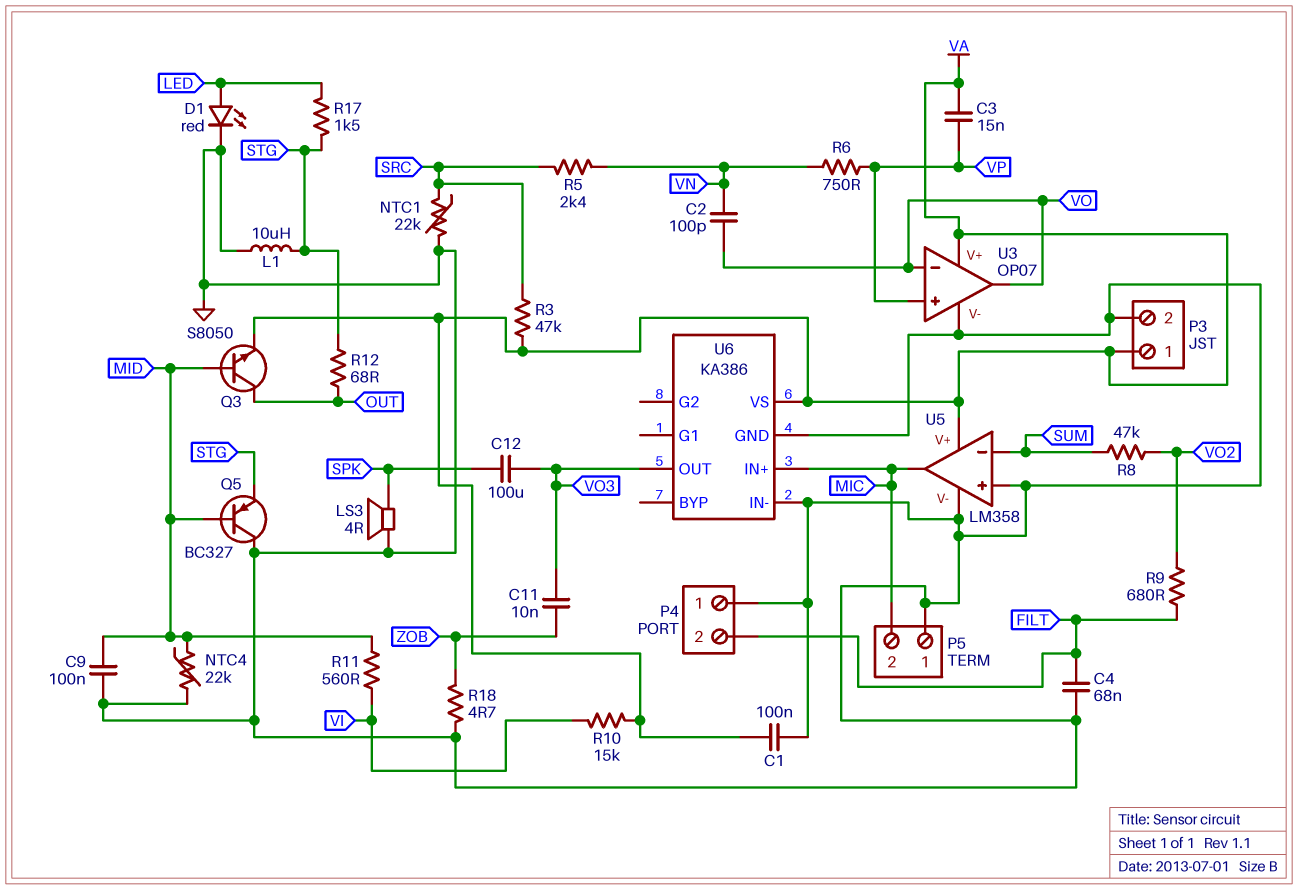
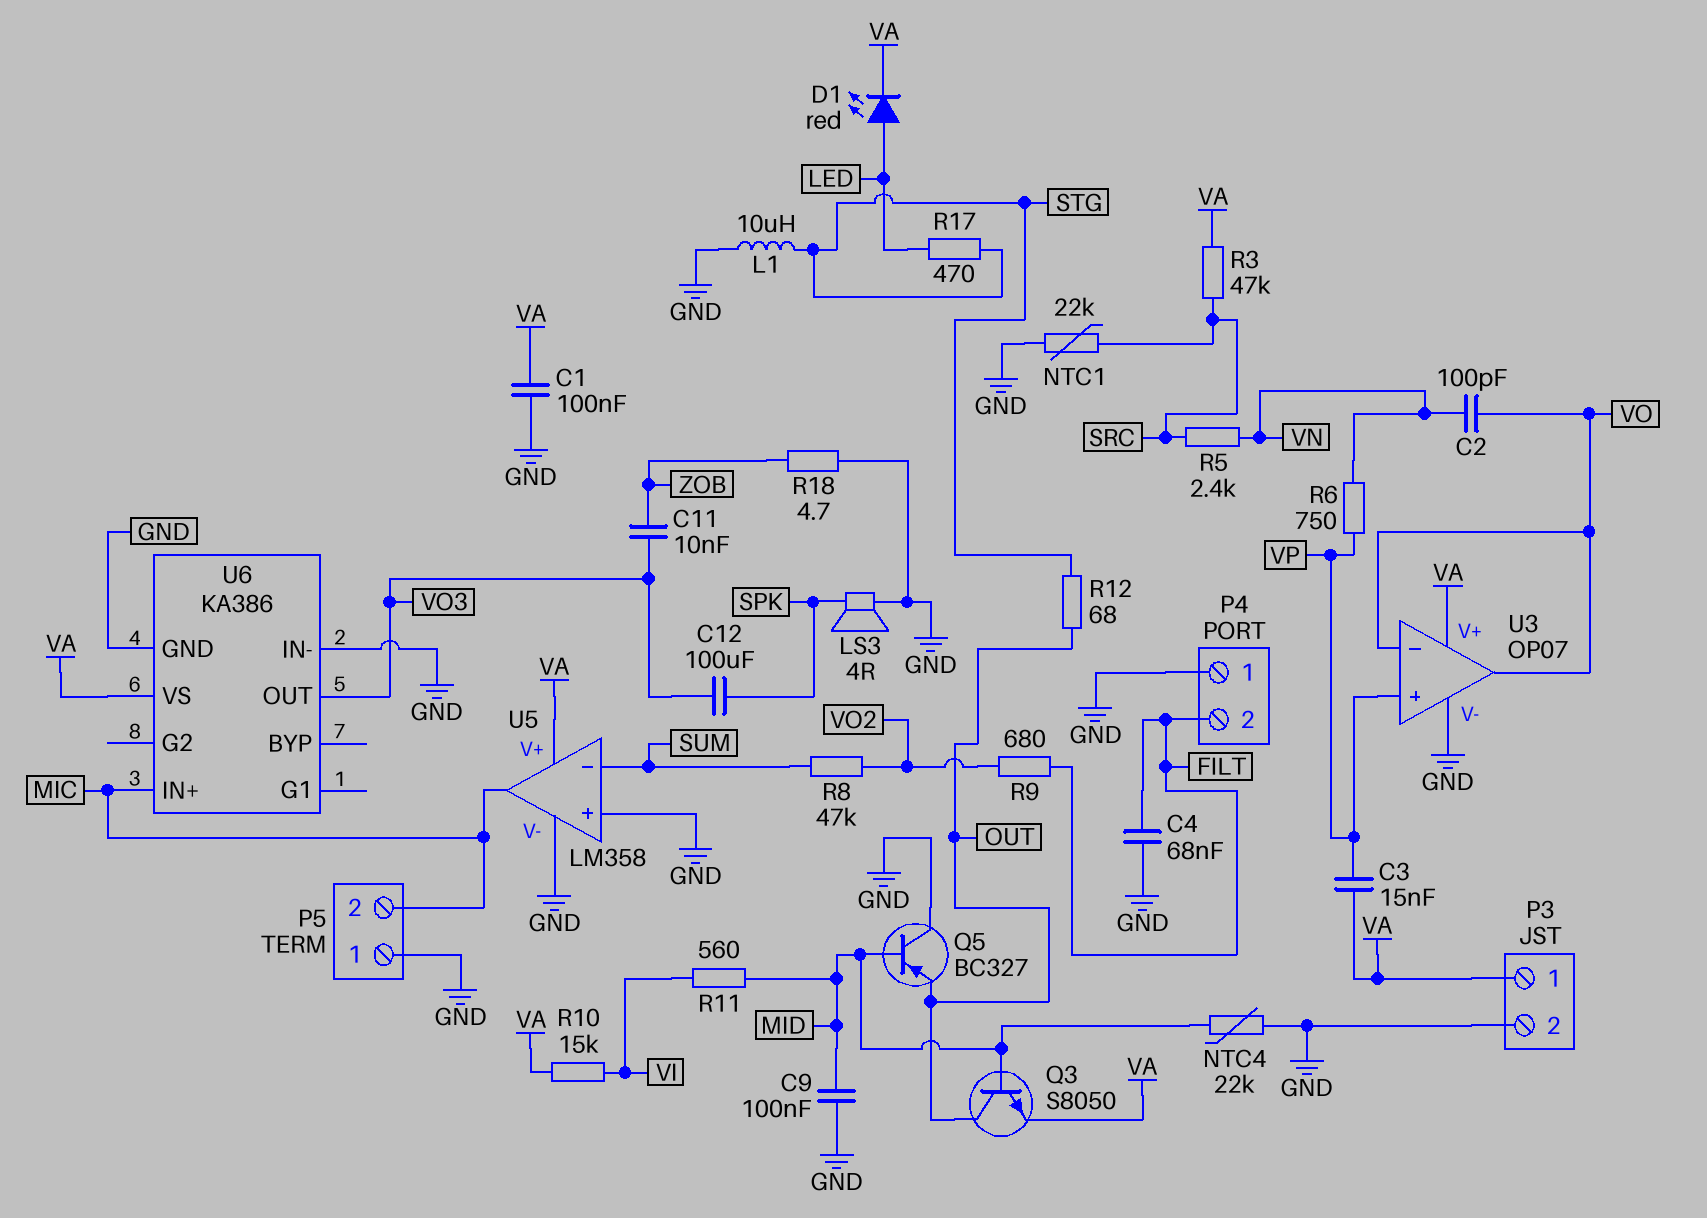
D1: LED red (A LED, K GND) -> LED red (A LED, K VA)
Q5: PNP BC327 (B MID, C GND, E STG) -> PNP BC327 (B MID, C GND, E OUT)
R17: 1.5k (LED, STG) -> 470 (LED, STG)

